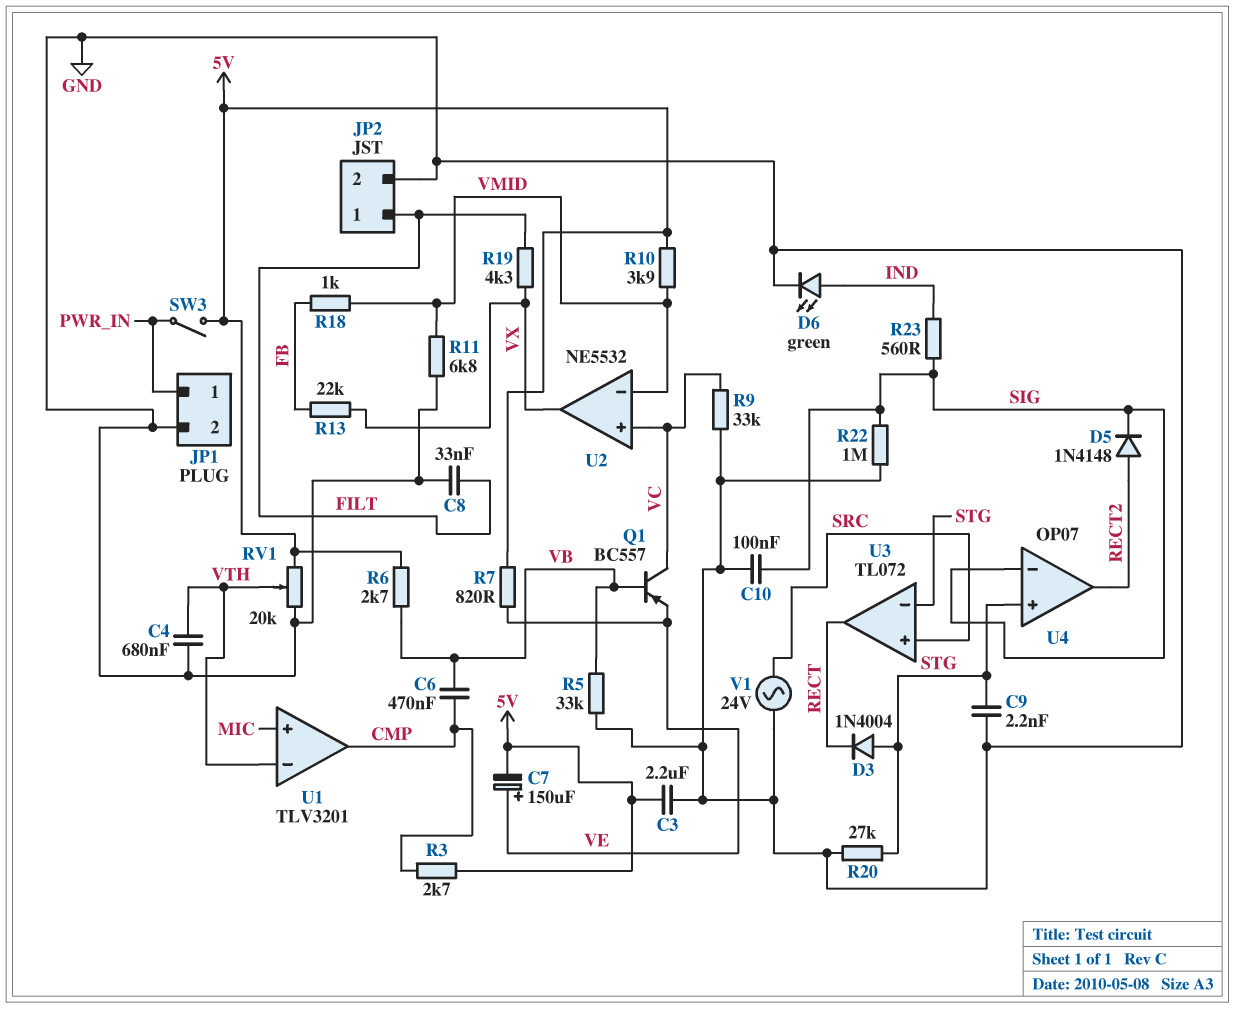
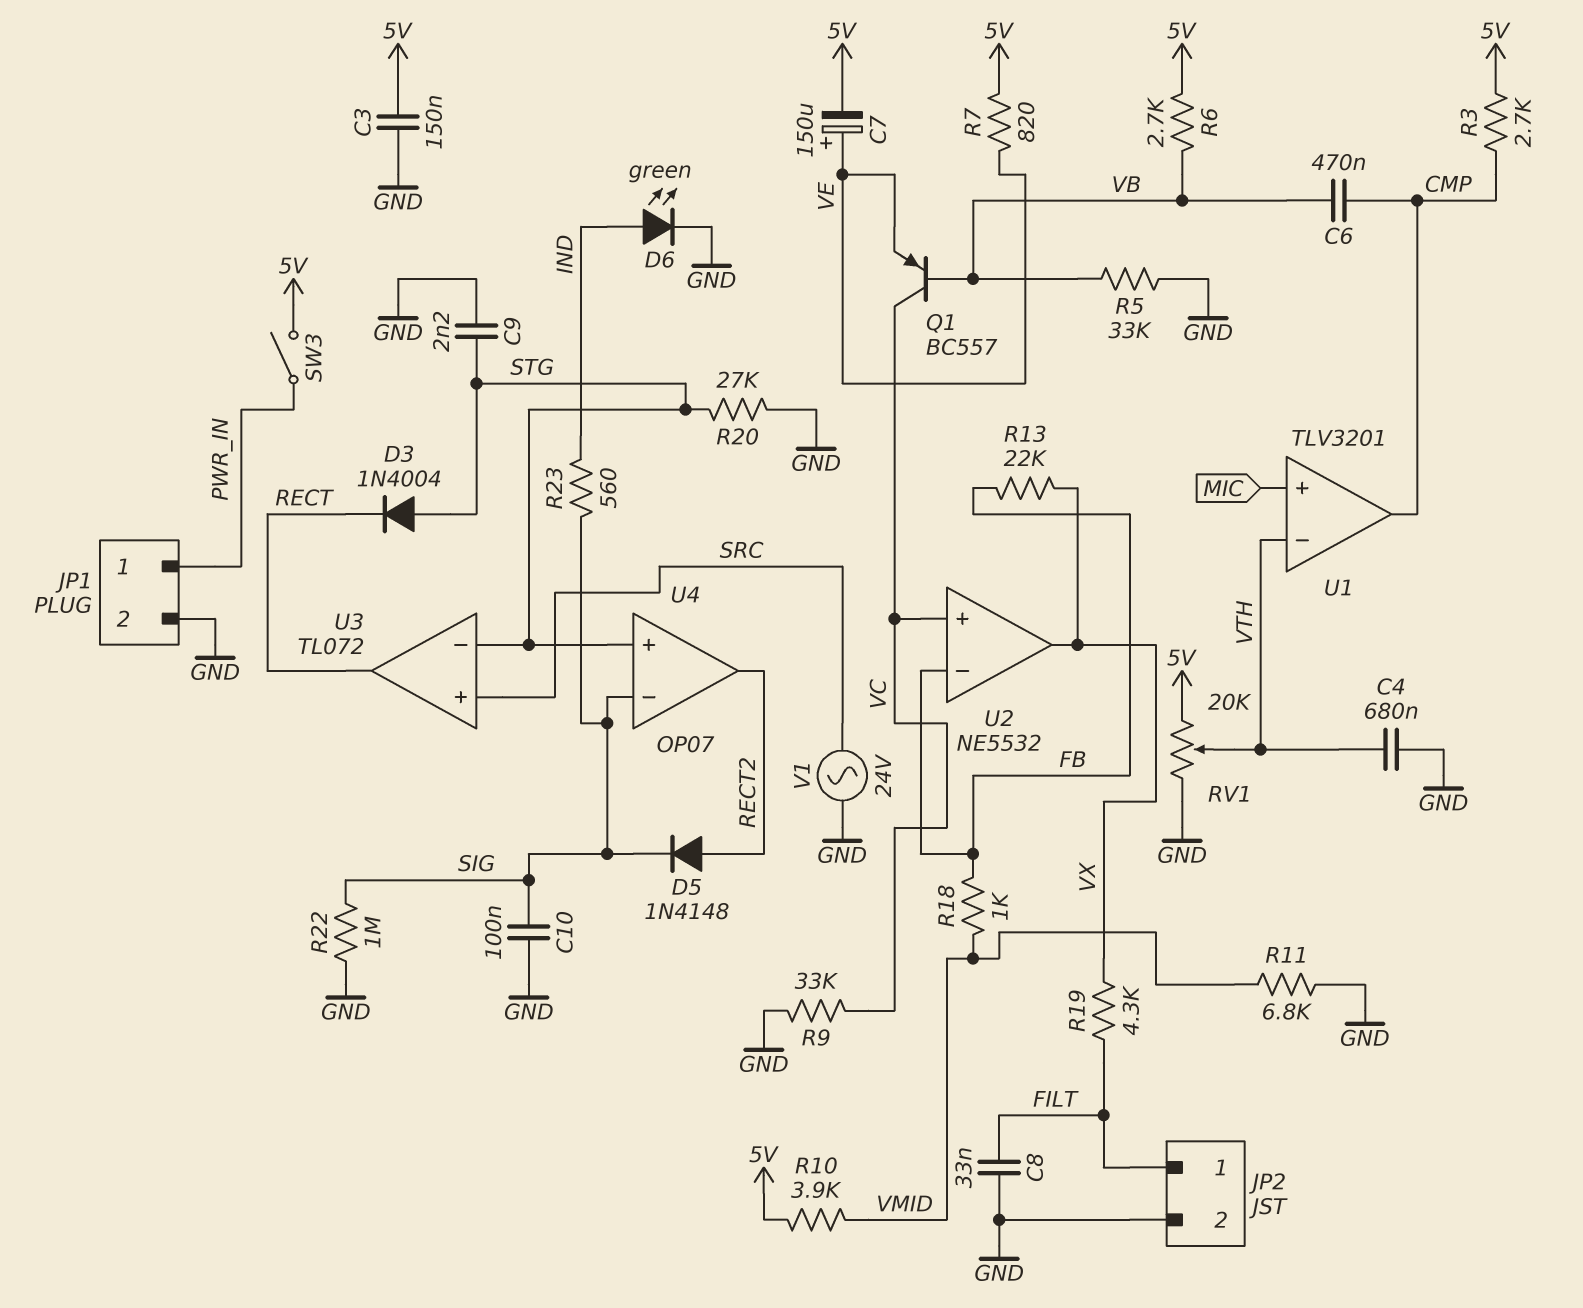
C3: 2.2uF (5V, GND) -> 150nF (5V, GND)
U2 pin in-: VMID -> FB

